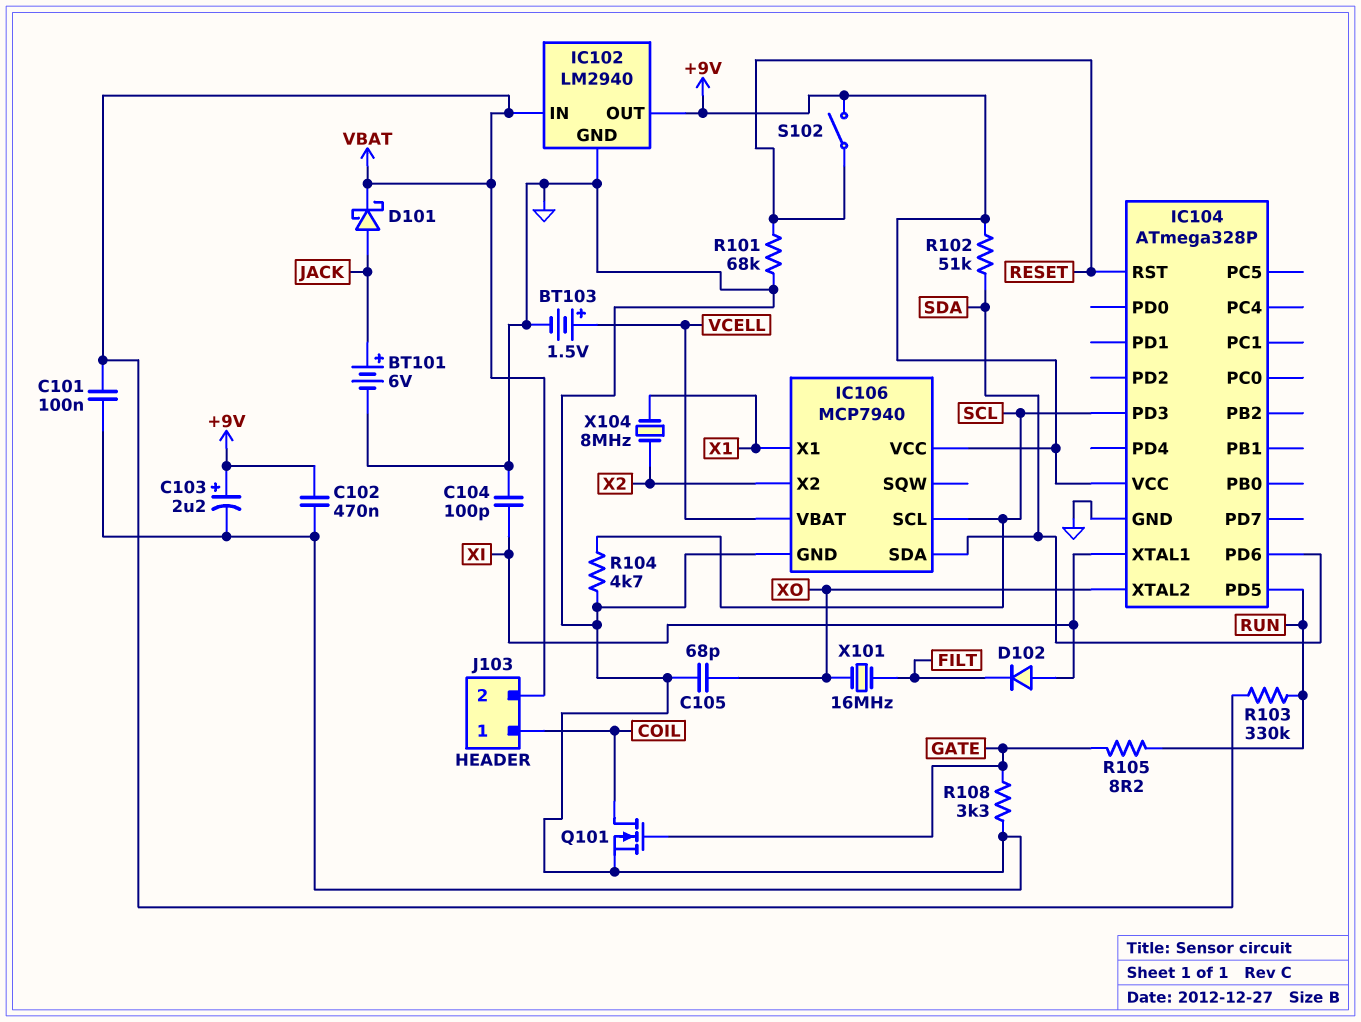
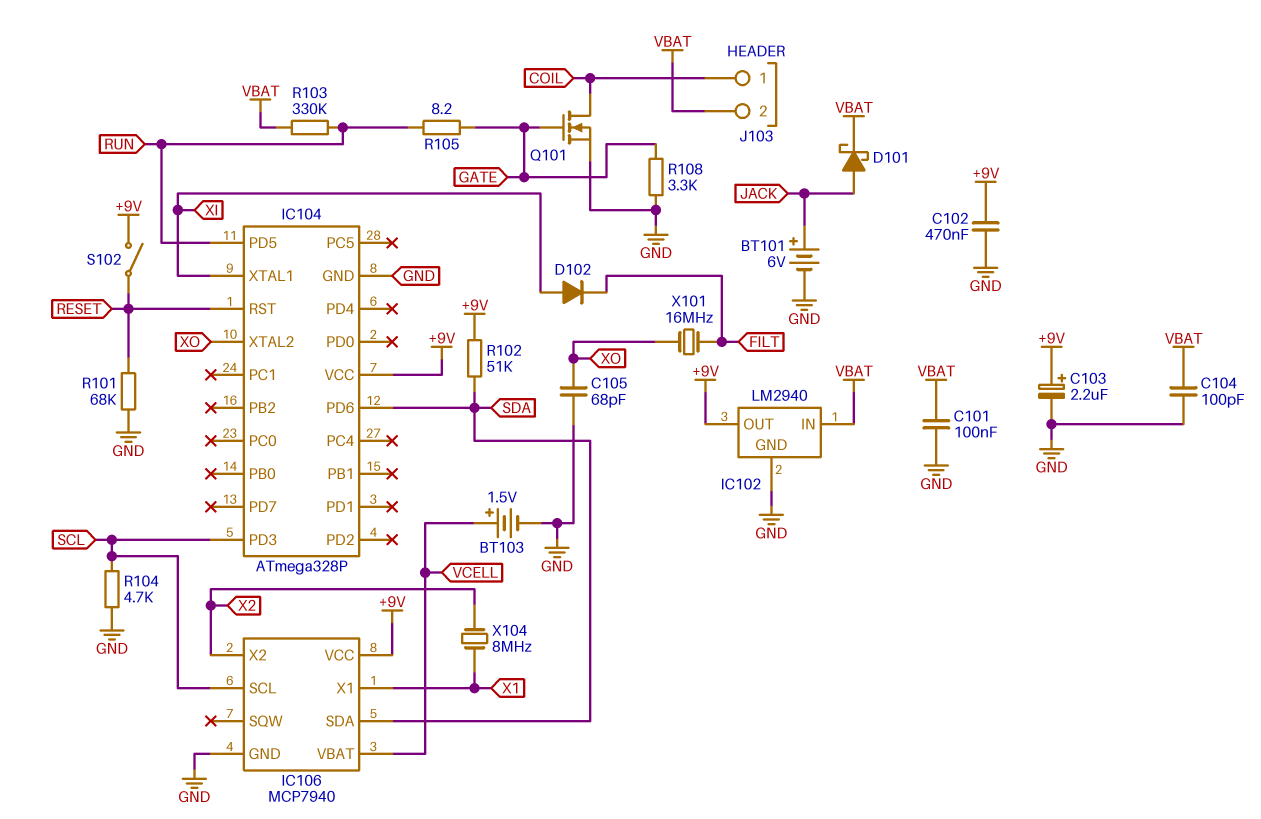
C104: 100pF (GND, XI) -> 100pF (GND, VBAT)

